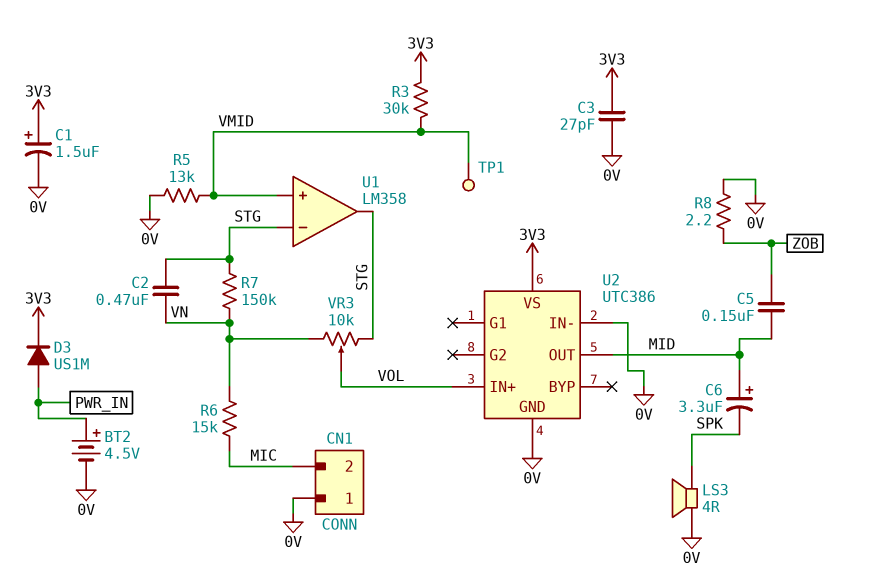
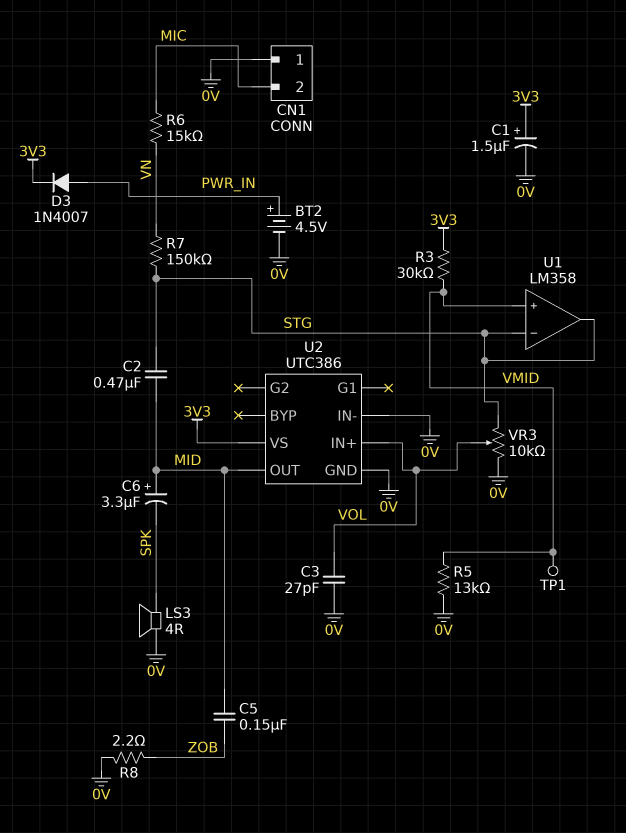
C2: 470nF (STG, VN) -> 470nF (MID, STG)
C3: 27pF (0V, 3V3) -> 27pF (0V, VOL)
D3: diode US1M (A PWR_IN, K 3V3) -> diode 1N4007 (A PWR_IN, K 3V3)
VR3: 10k (STG, VN, wiper VOL) -> 10k (0V, STG, wiper VOL)

